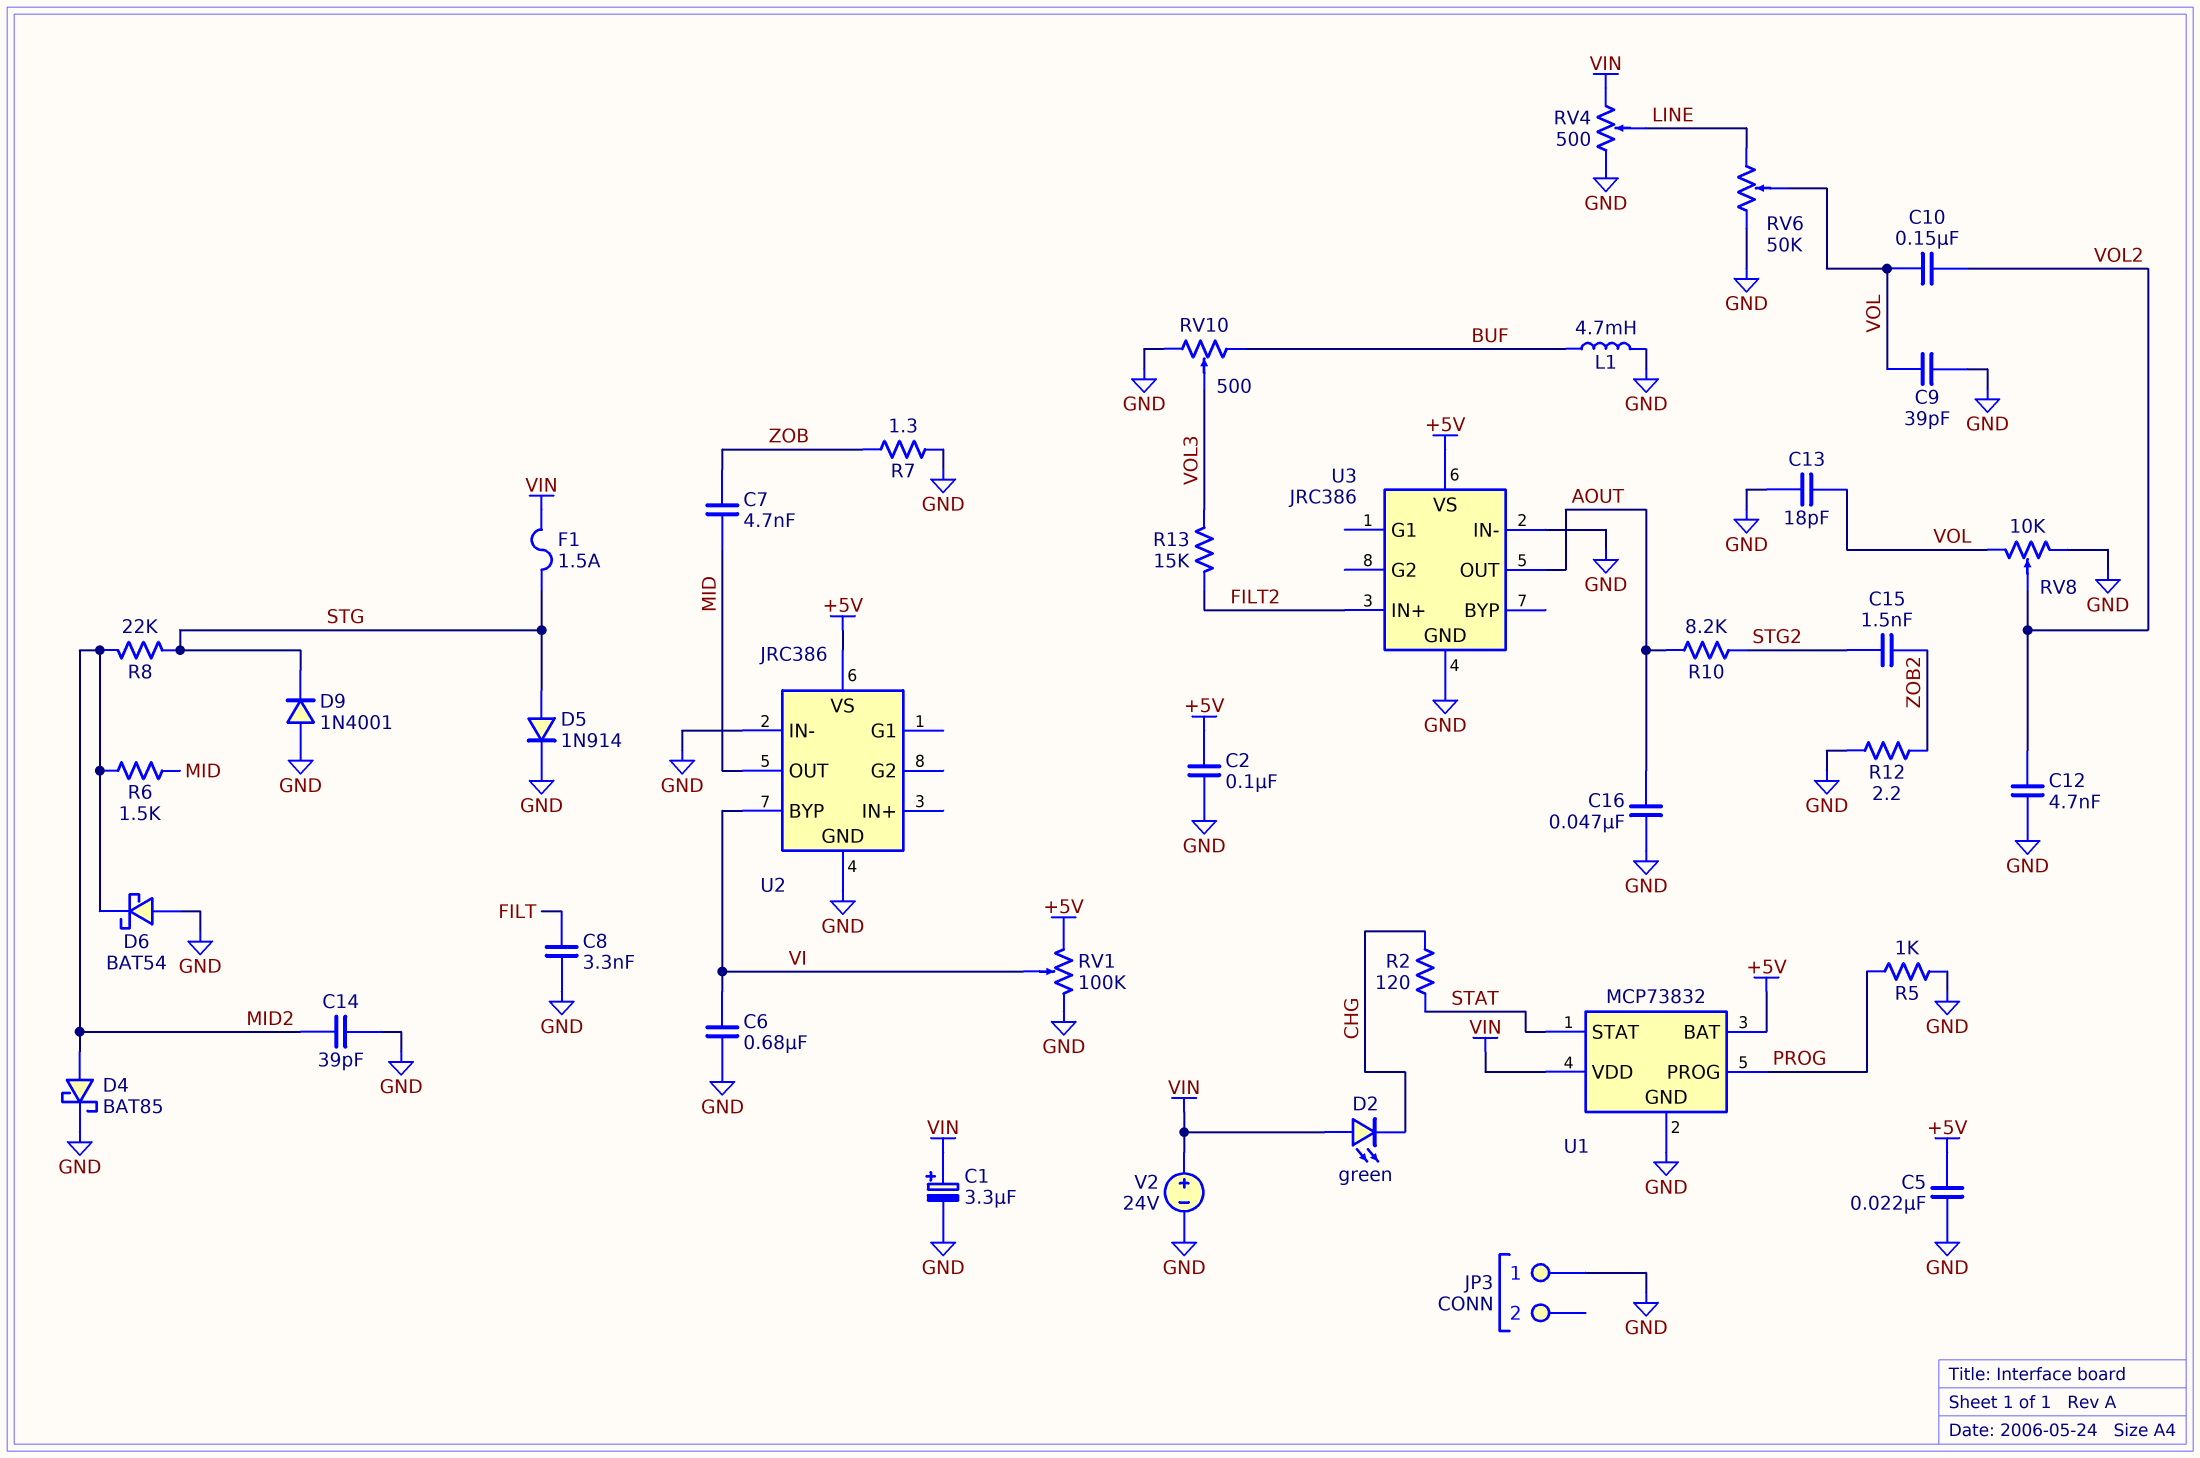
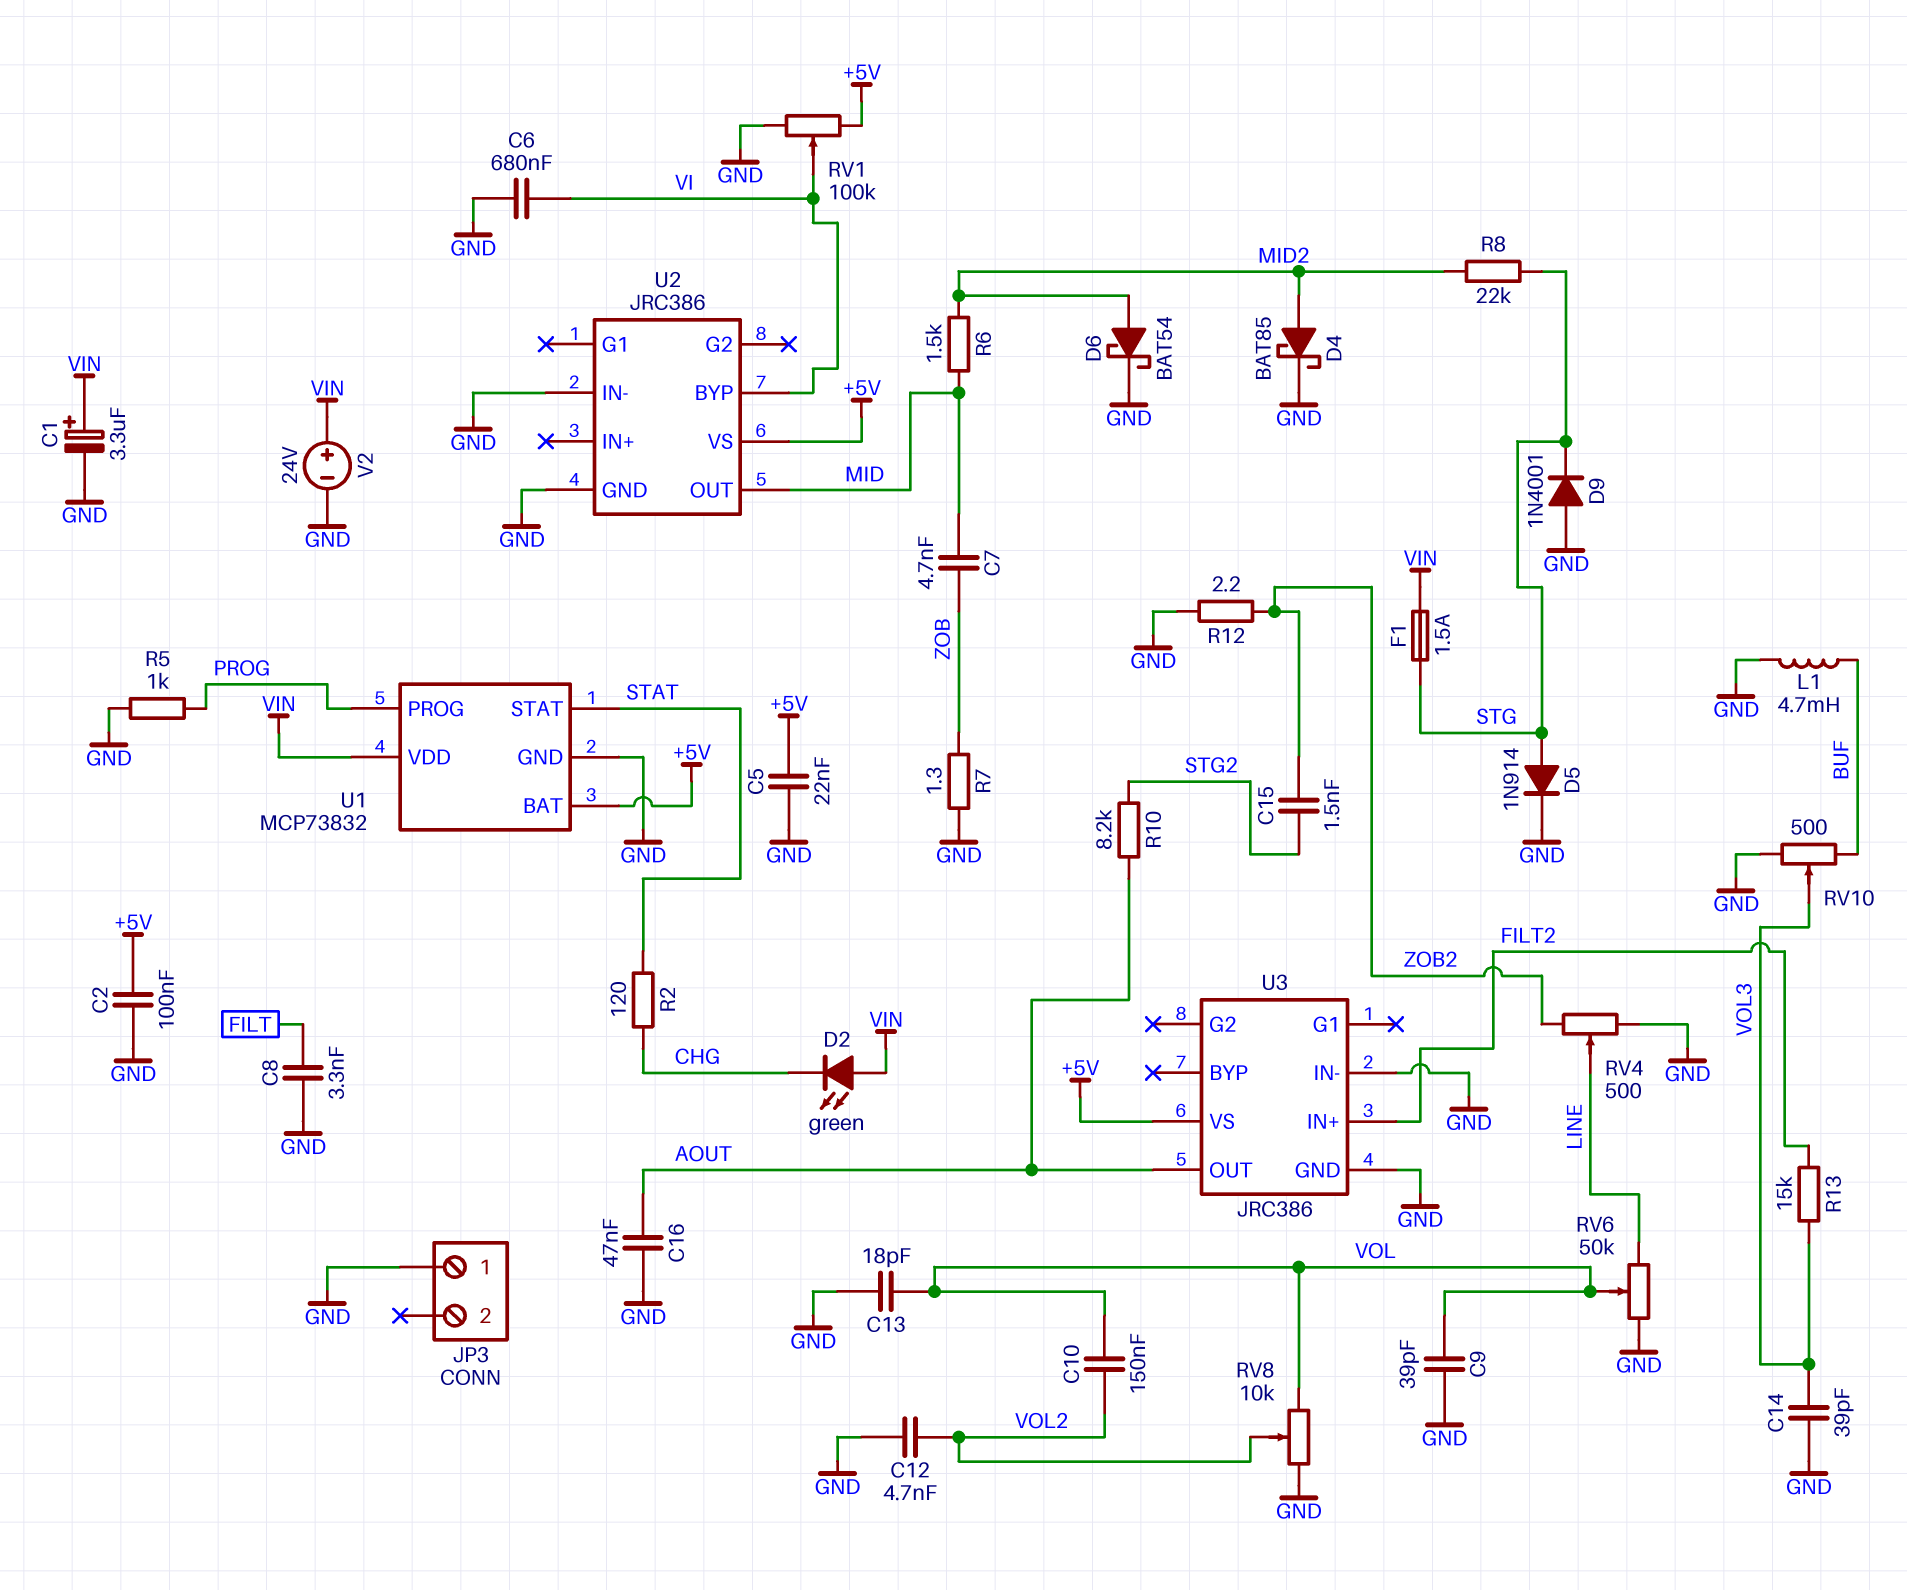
C14: 39pF (GND, MID2) -> 39pF (GND, VOL3)
D6: schottky BAT54 (A GND, K MID2) -> schottky BAT54 (A MID2, K GND)
RV4: 500 (GND, VIN, wiper LINE) -> 500 (GND, ZOB2, wiper LINE)

